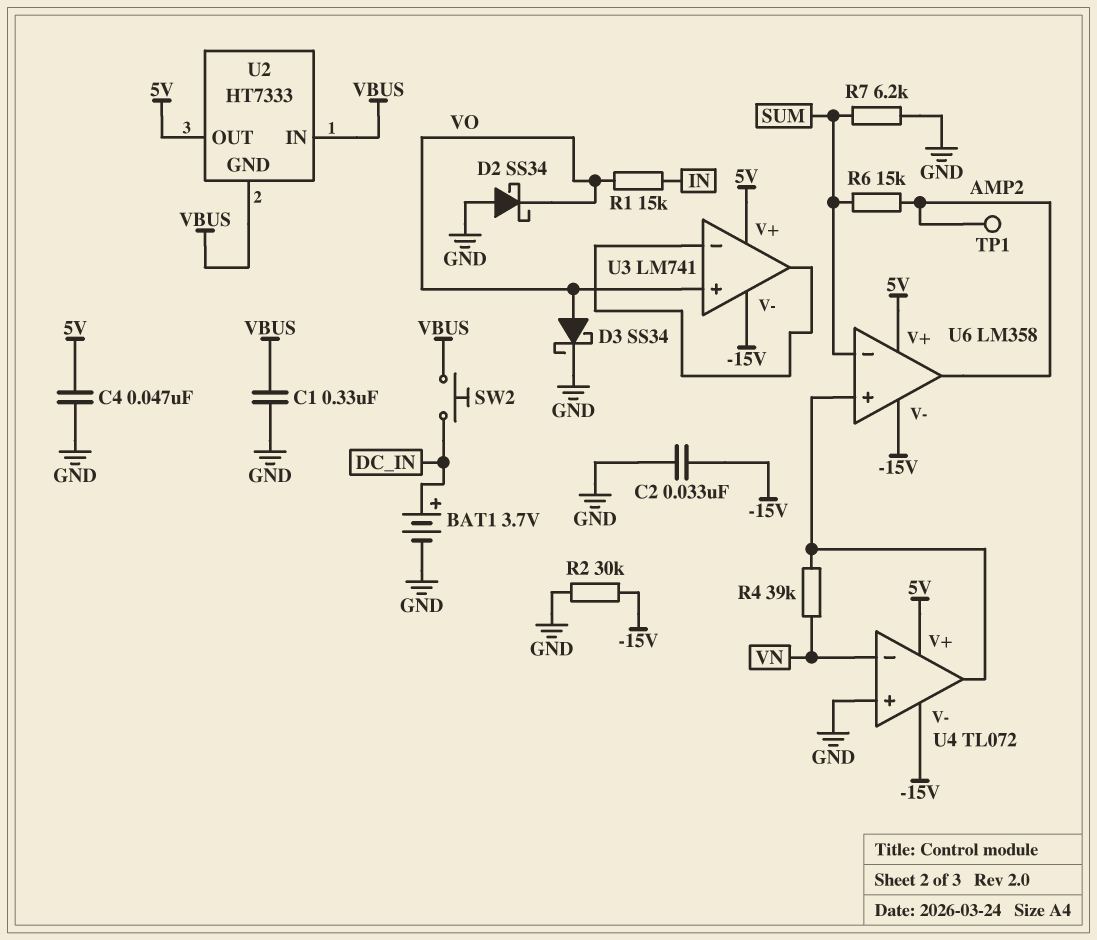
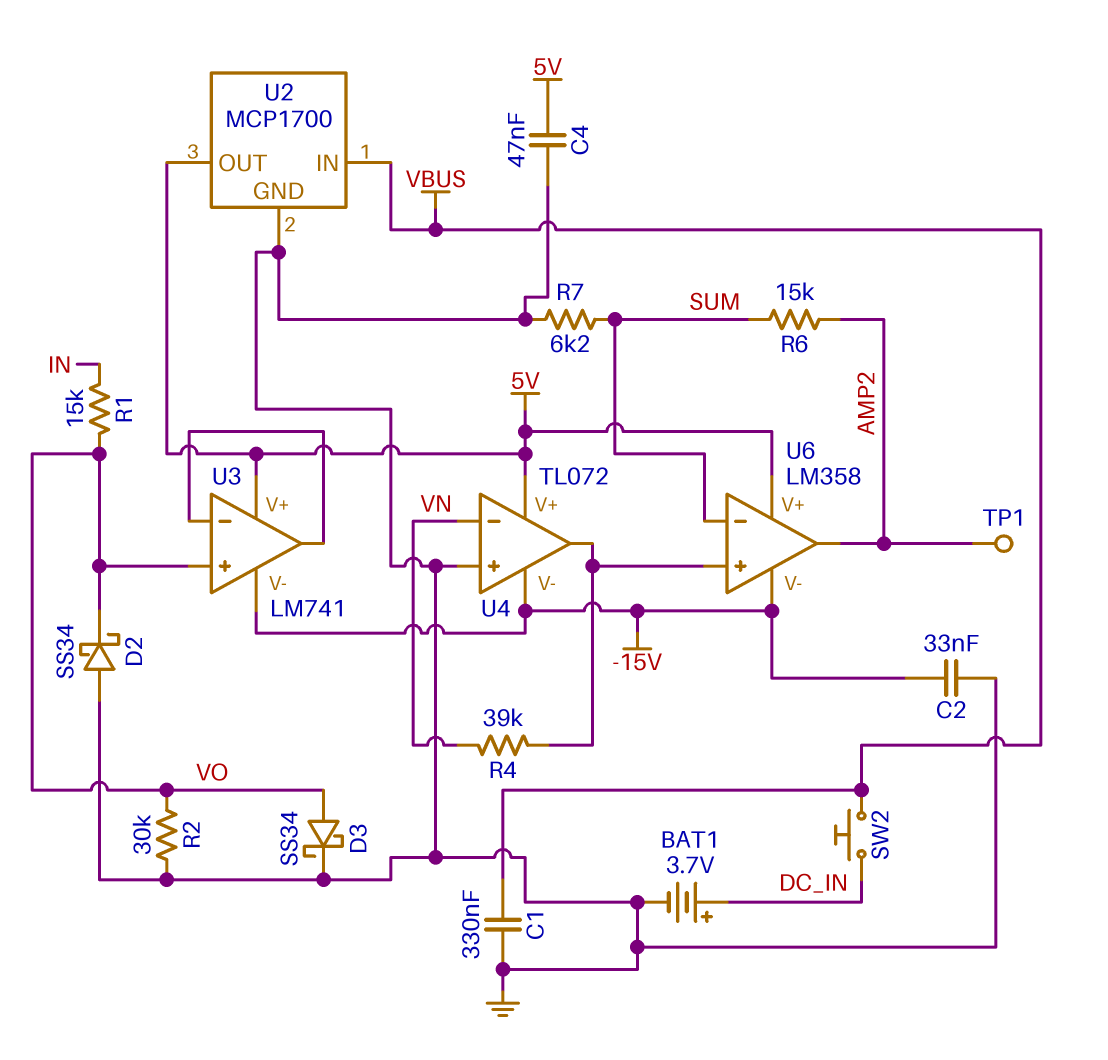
R2: 30k (-15V, GND) -> 30k (GND, VO)
U2: HT7333 -> MCP1700
U2 pin GND: VBUS -> GND

